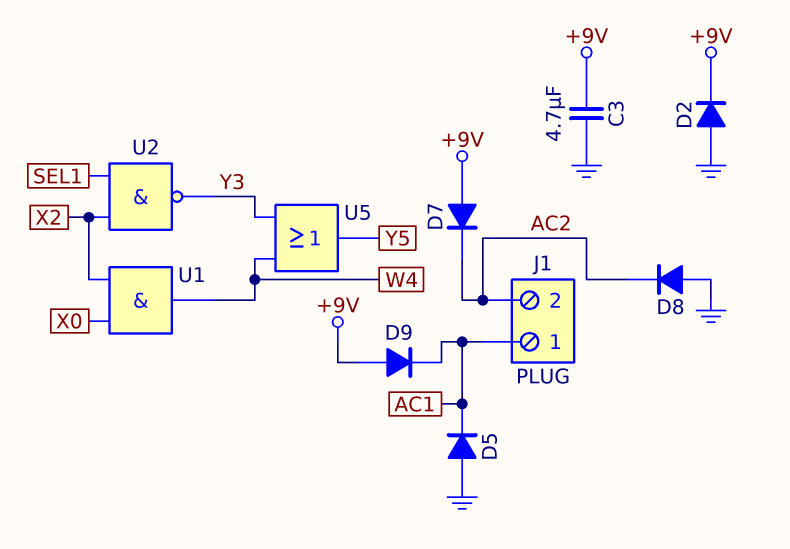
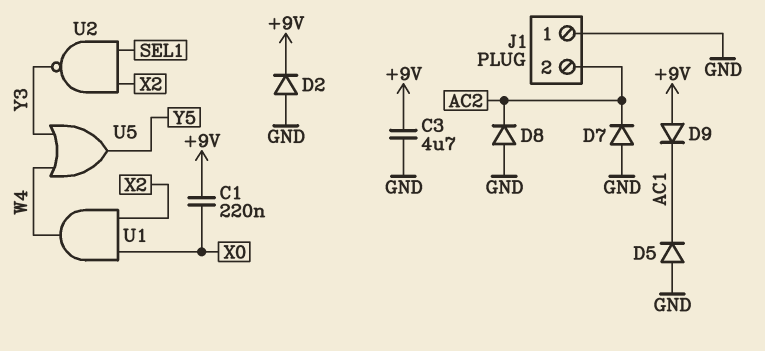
C1: none -> 220nF (+9V, X0)
D7: diode (A +9V, K AC2) -> diode (A GND, K AC2)
J1 pin 1: AC1 -> GND

